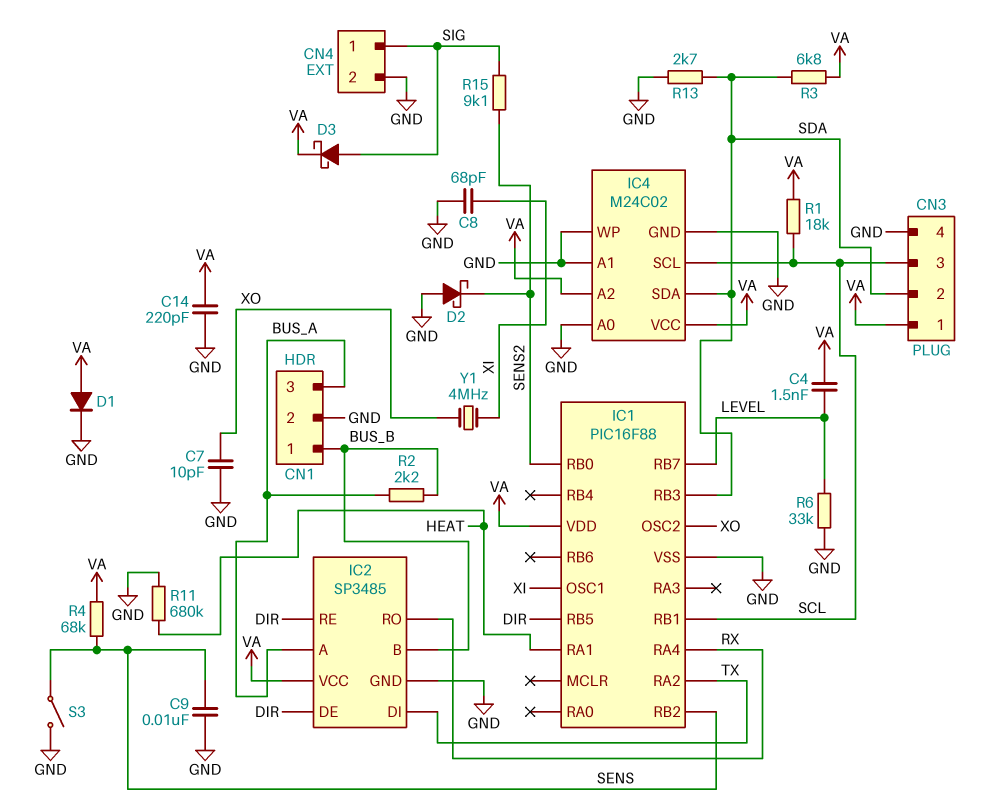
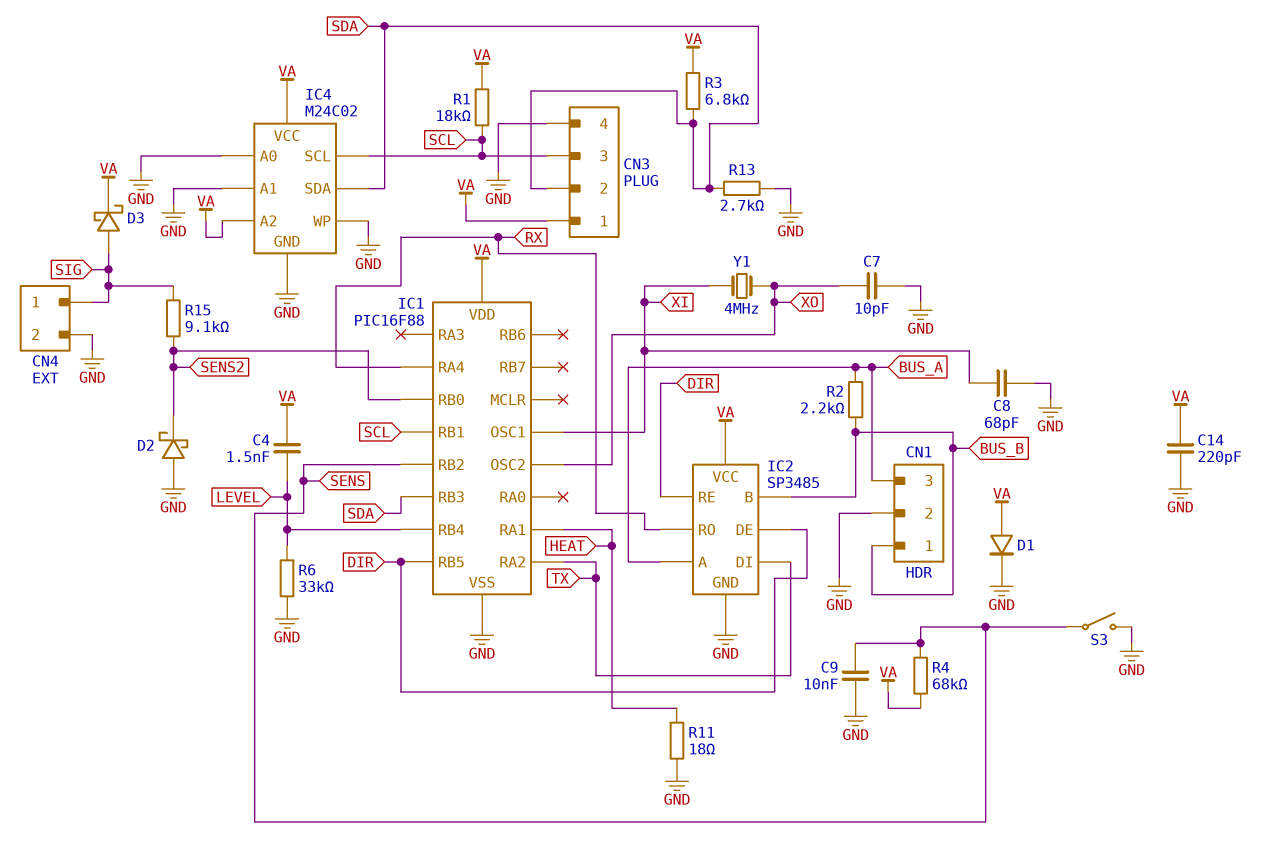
IC1 pin RB4: none -> LEVEL
IC1 pin RB7: LEVEL -> none
R11: 680k (GND, HEAT) -> 18 (GND, HEAT)

